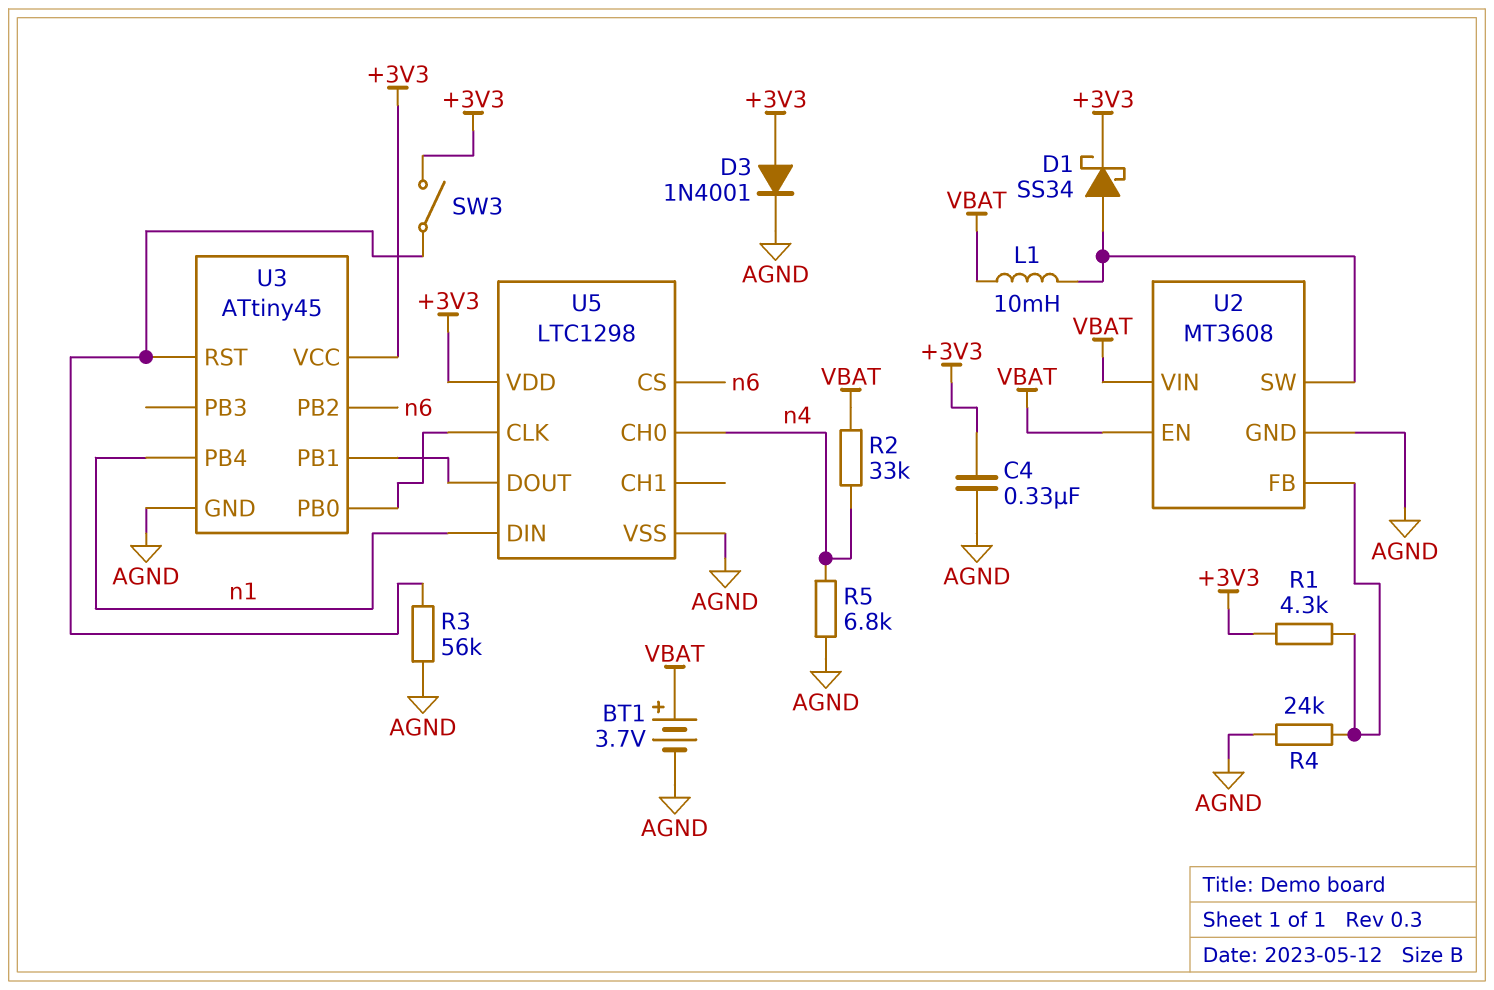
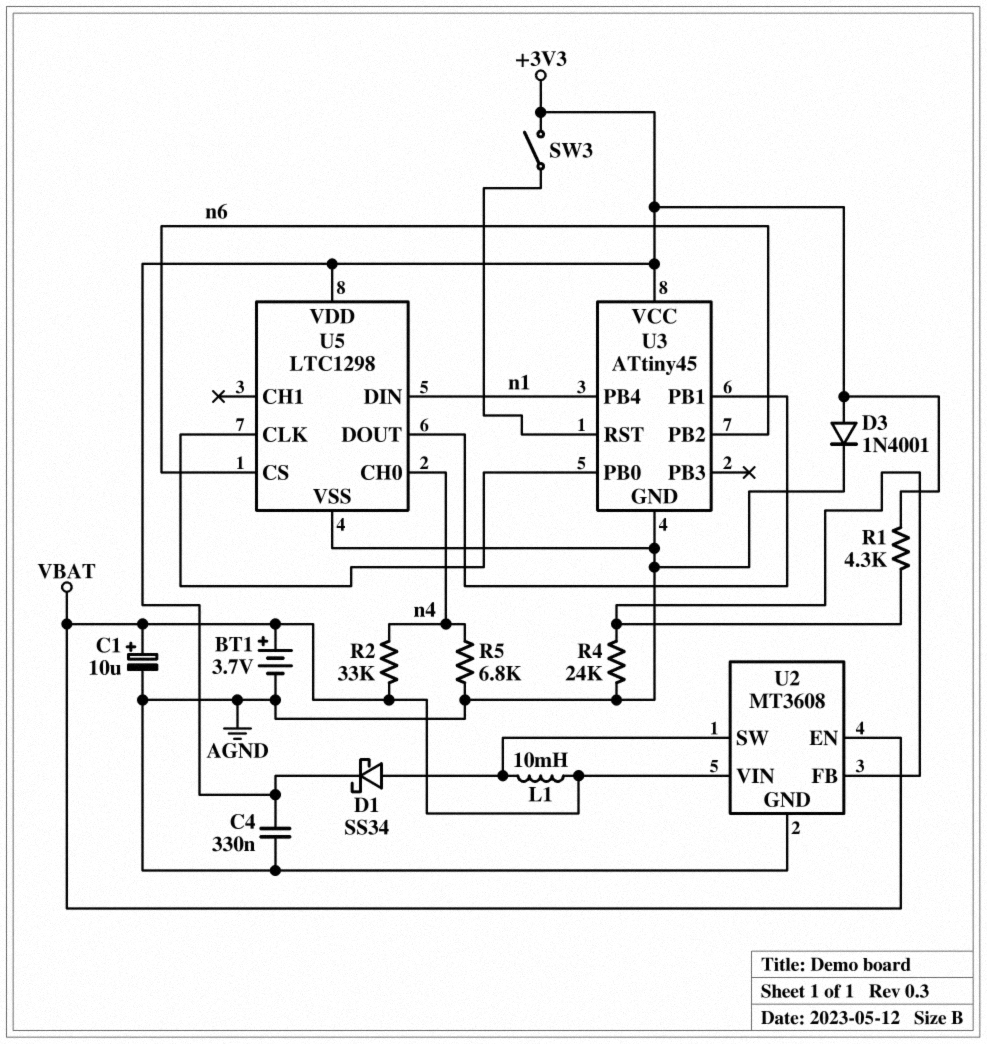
C1: none -> 10uF (plus VBAT, minus AGND)
R3: 56k (AGND, U3/RST) -> none

